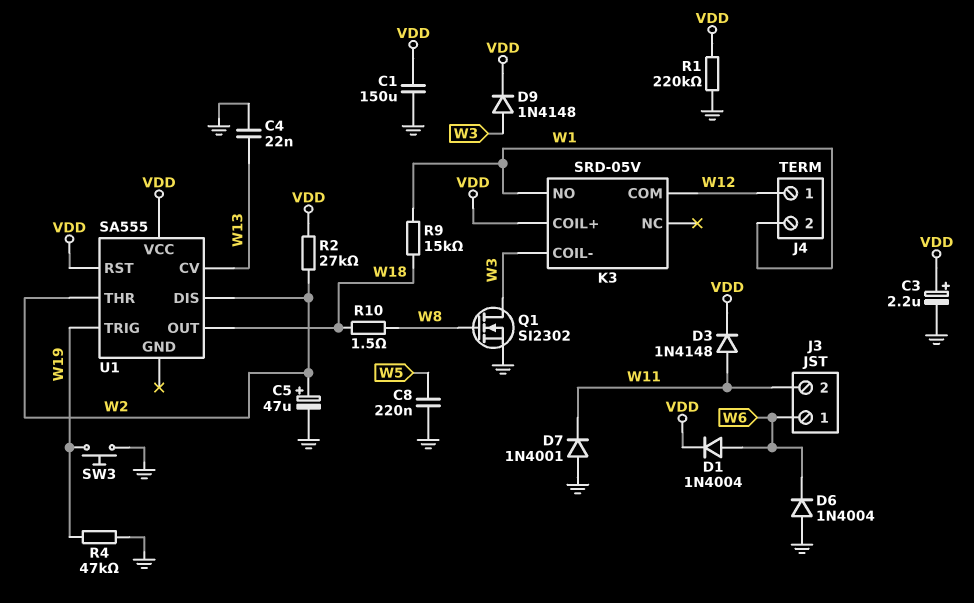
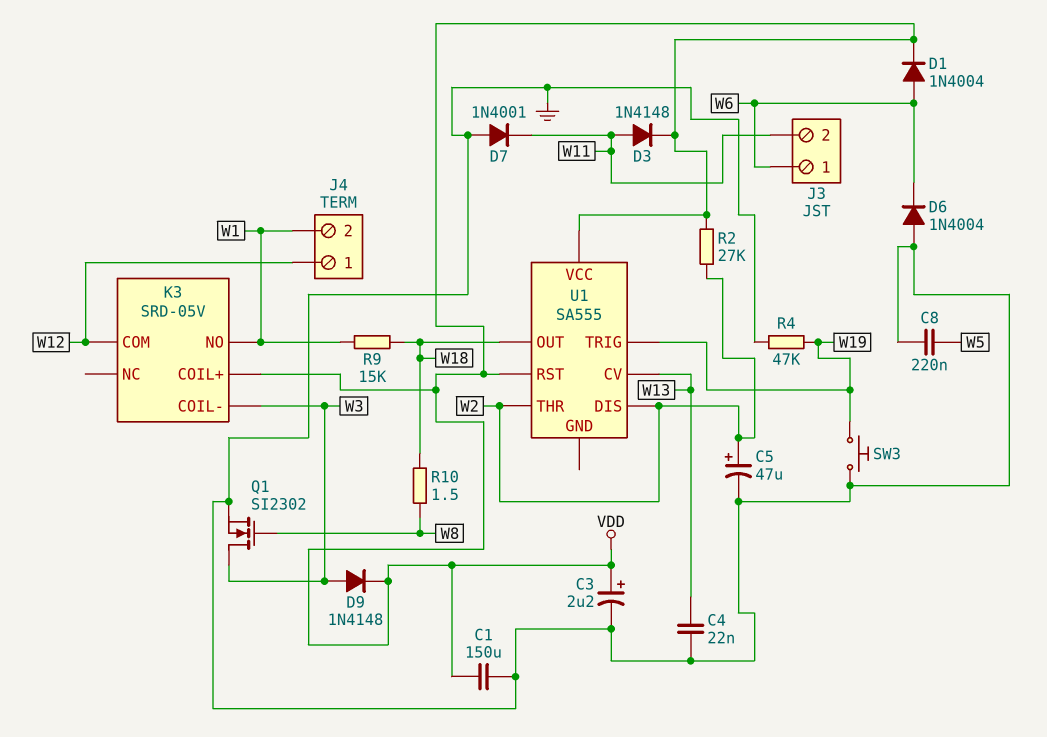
R1: 220k (GND, VDD) -> none

